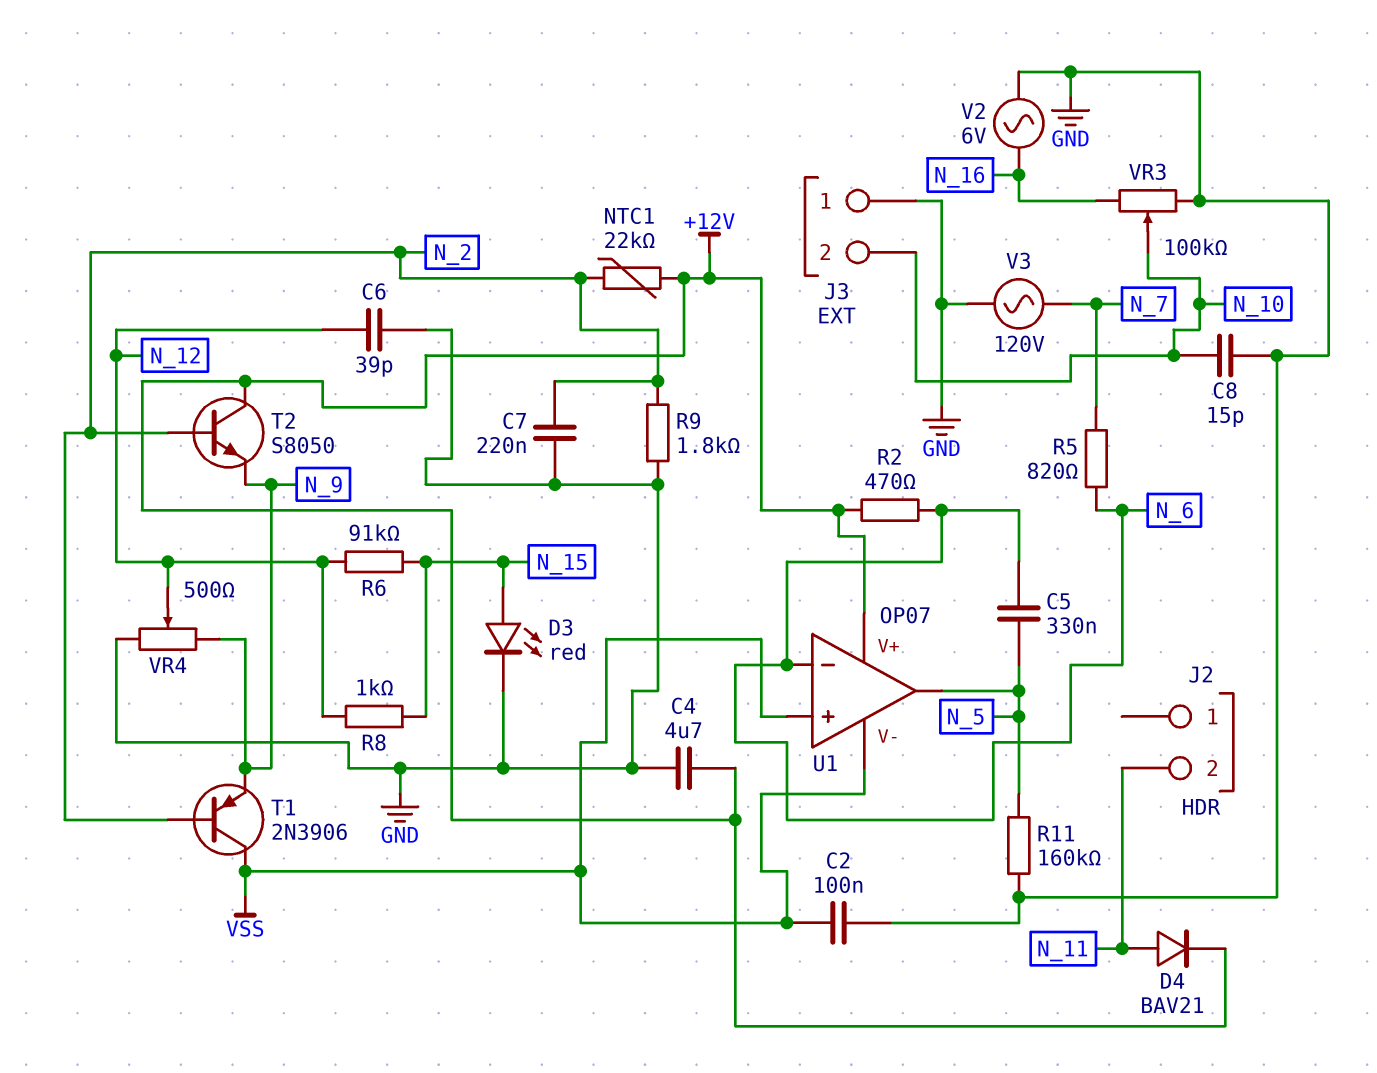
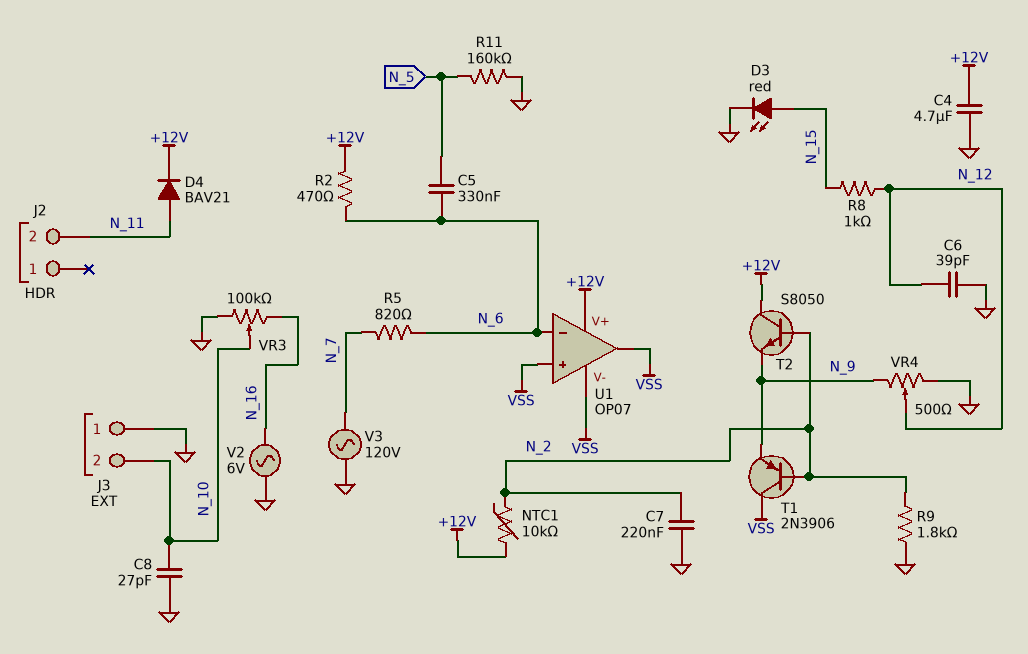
C2: 100nF (GND, VSS) -> none
C8: 15pF (GND, N_10) -> 27pF (GND, N_10)
NTC1: 22k (+12V, N_2) -> 10k (+12V, N_2)
R6: 91k (N_12, N_15) -> none
U1 pin out: N_5 -> VSS

